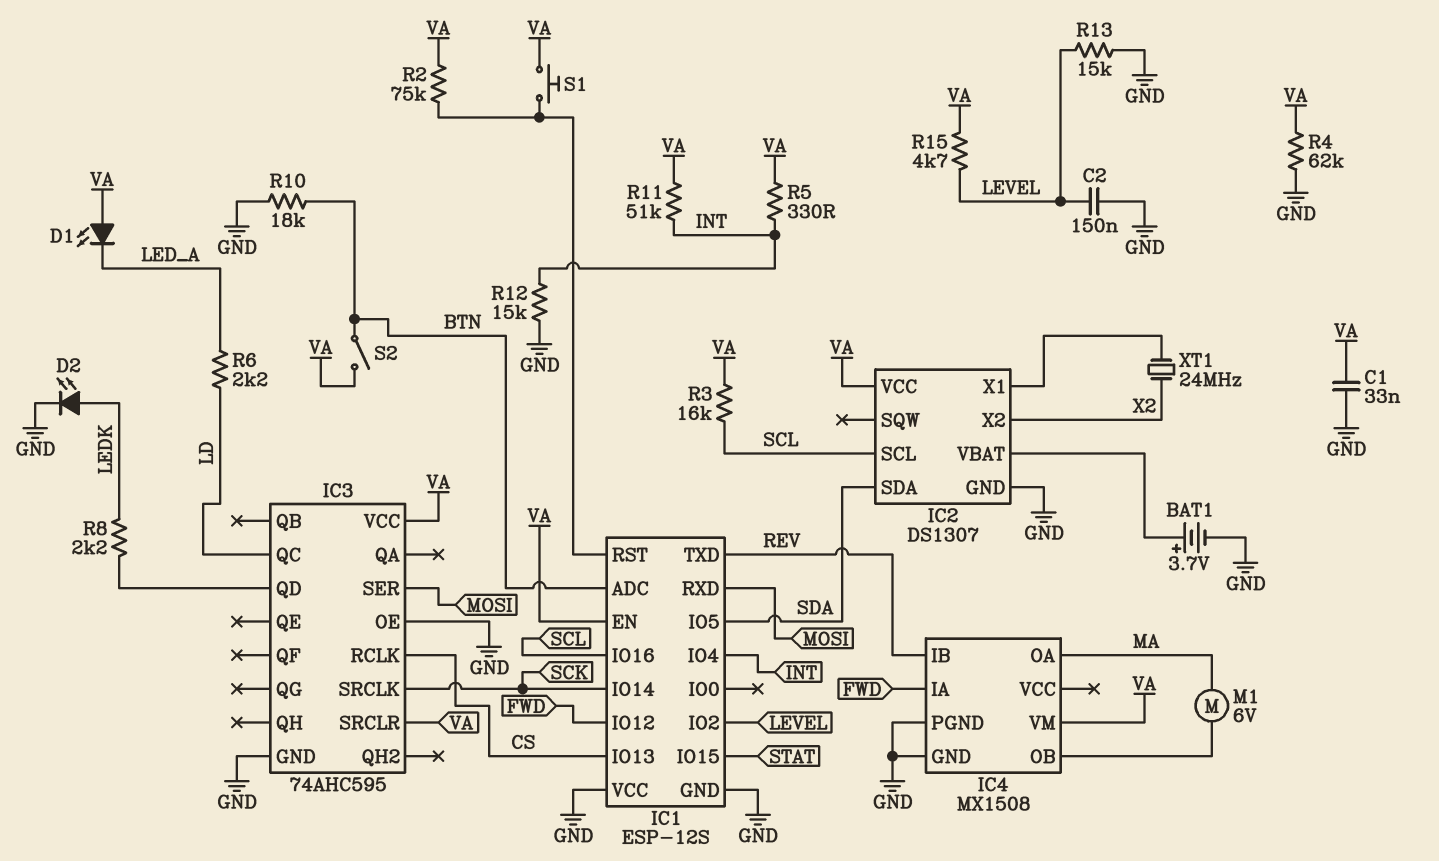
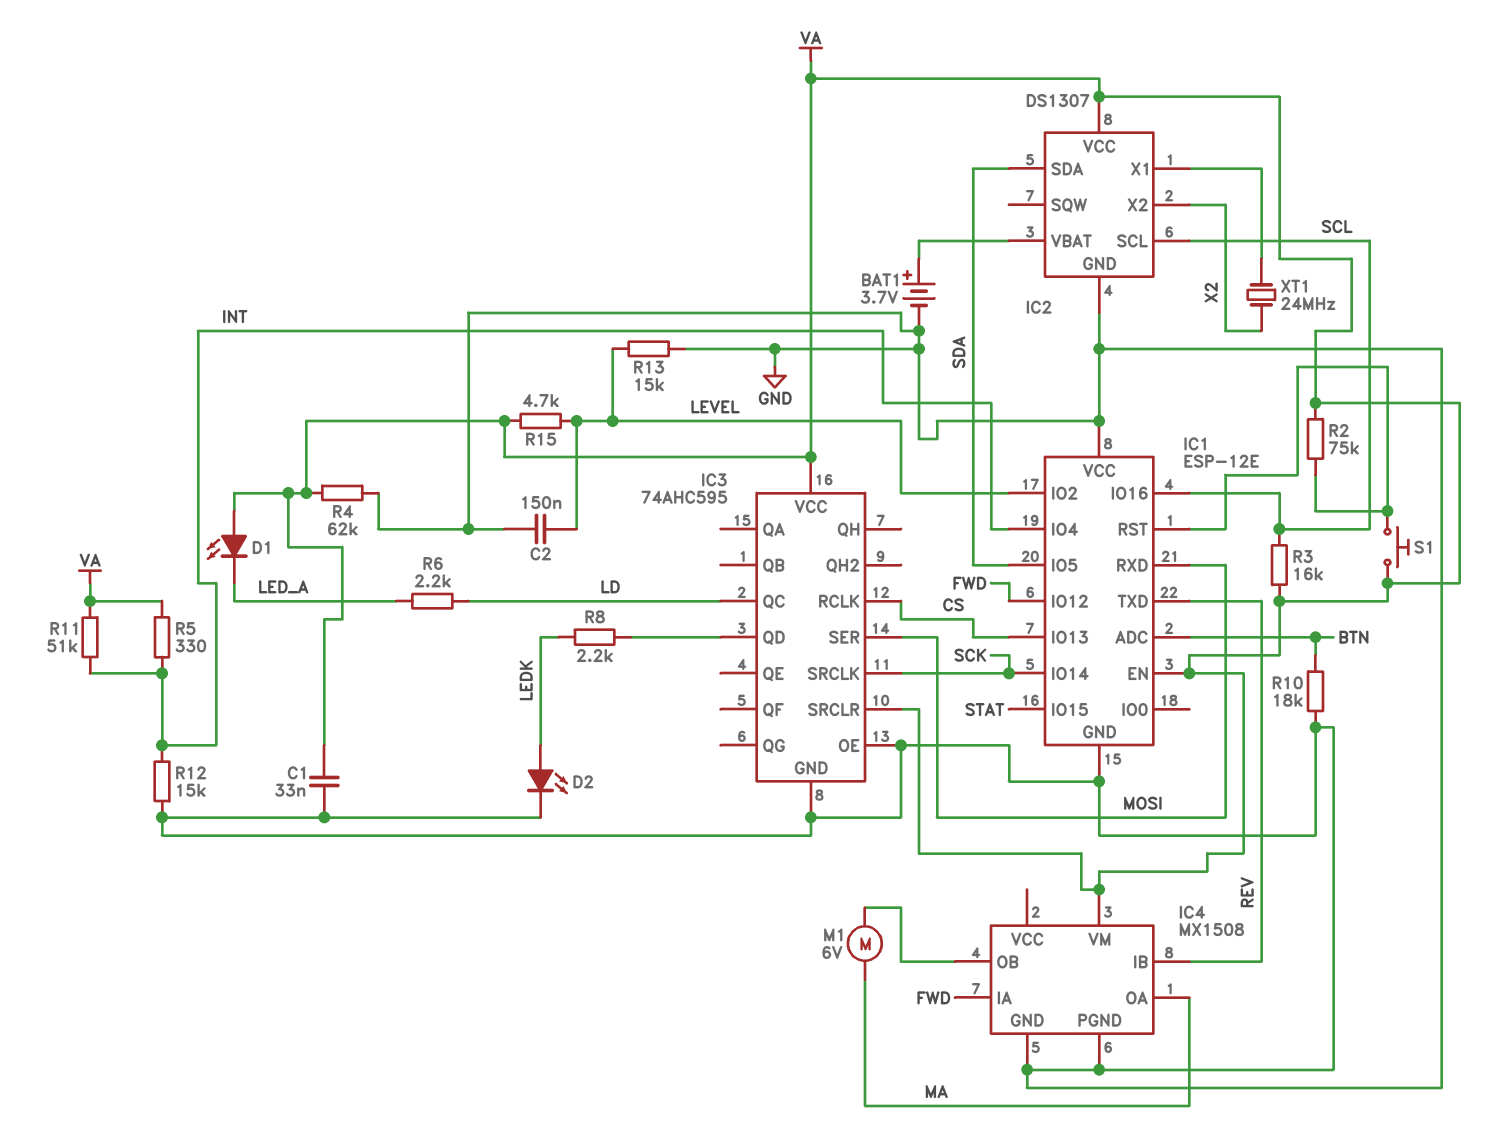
IC1: ESP-12S -> ESP-12E
S2: switch (BTN, VA) -> none

